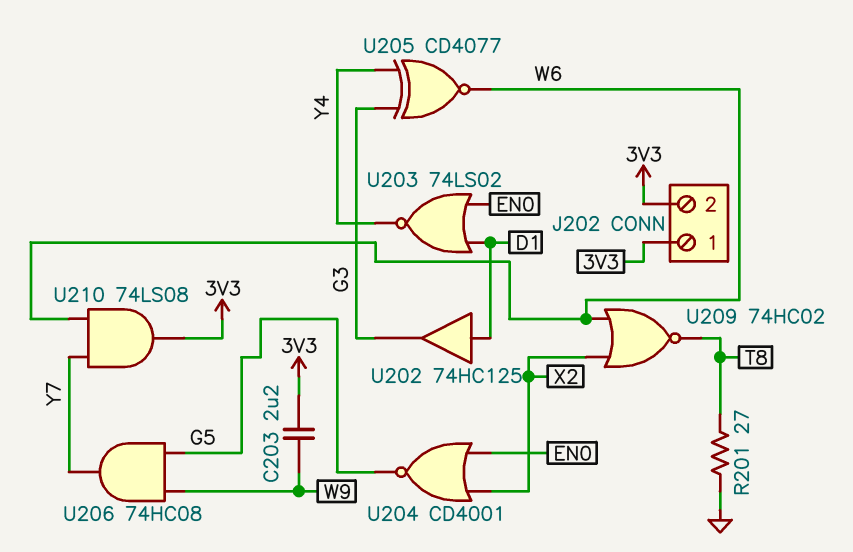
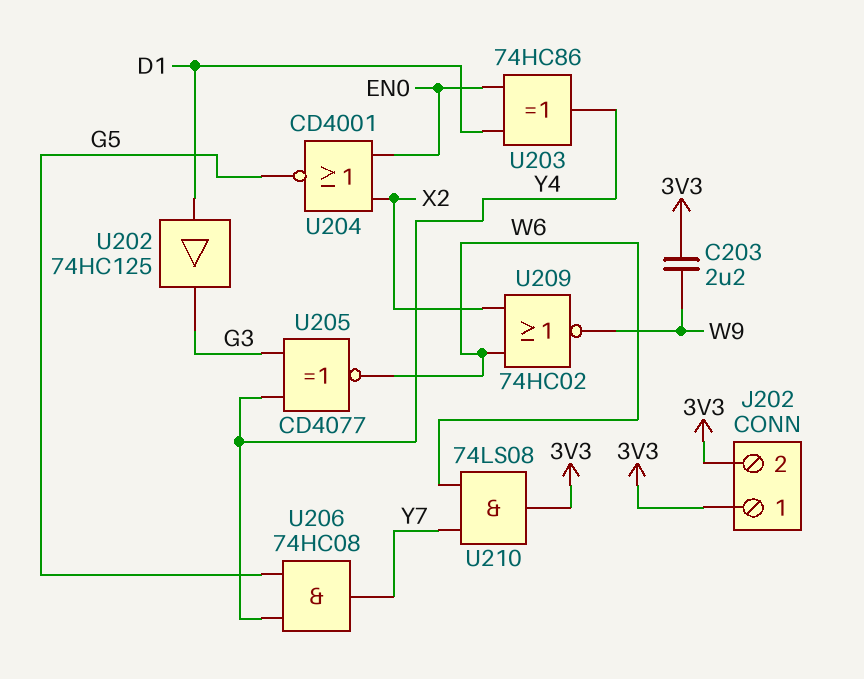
R201: 27 (GND, T8) -> none
U203: NOR 74LS02 (in D1, in EN0, out Y4) -> XOR 74HC86 (in D1, in EN0, out Y4)
U206: AND 74HC08 (in G5, in W9, out Y7) -> AND 74HC08 (in G5, in Y4, out Y7)
U209: NOR 74HC02 (in W6, in X2, out T8) -> NOR 74HC02 (in W6, in X2, out W9)

